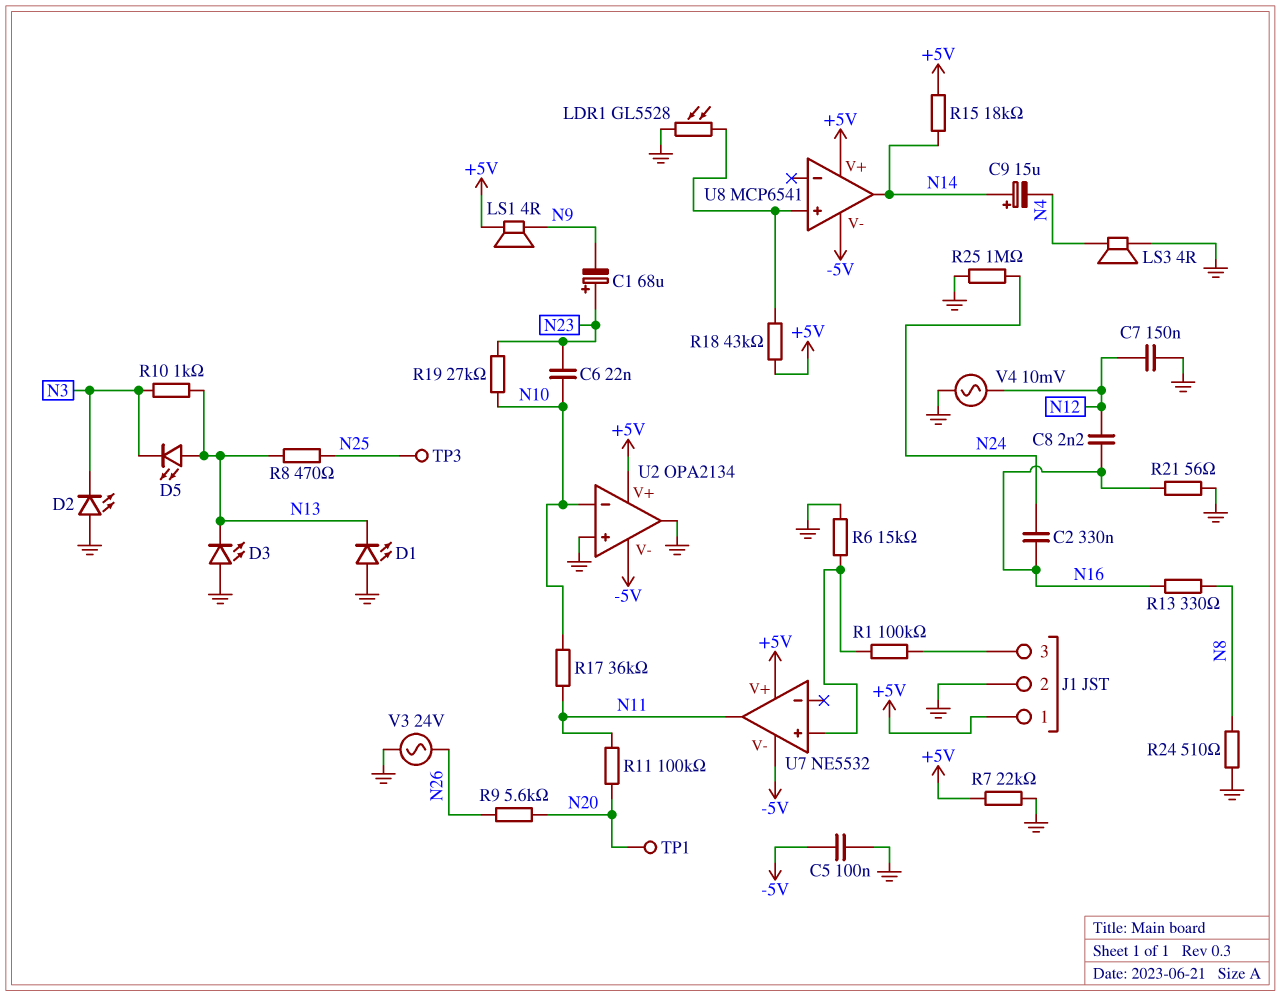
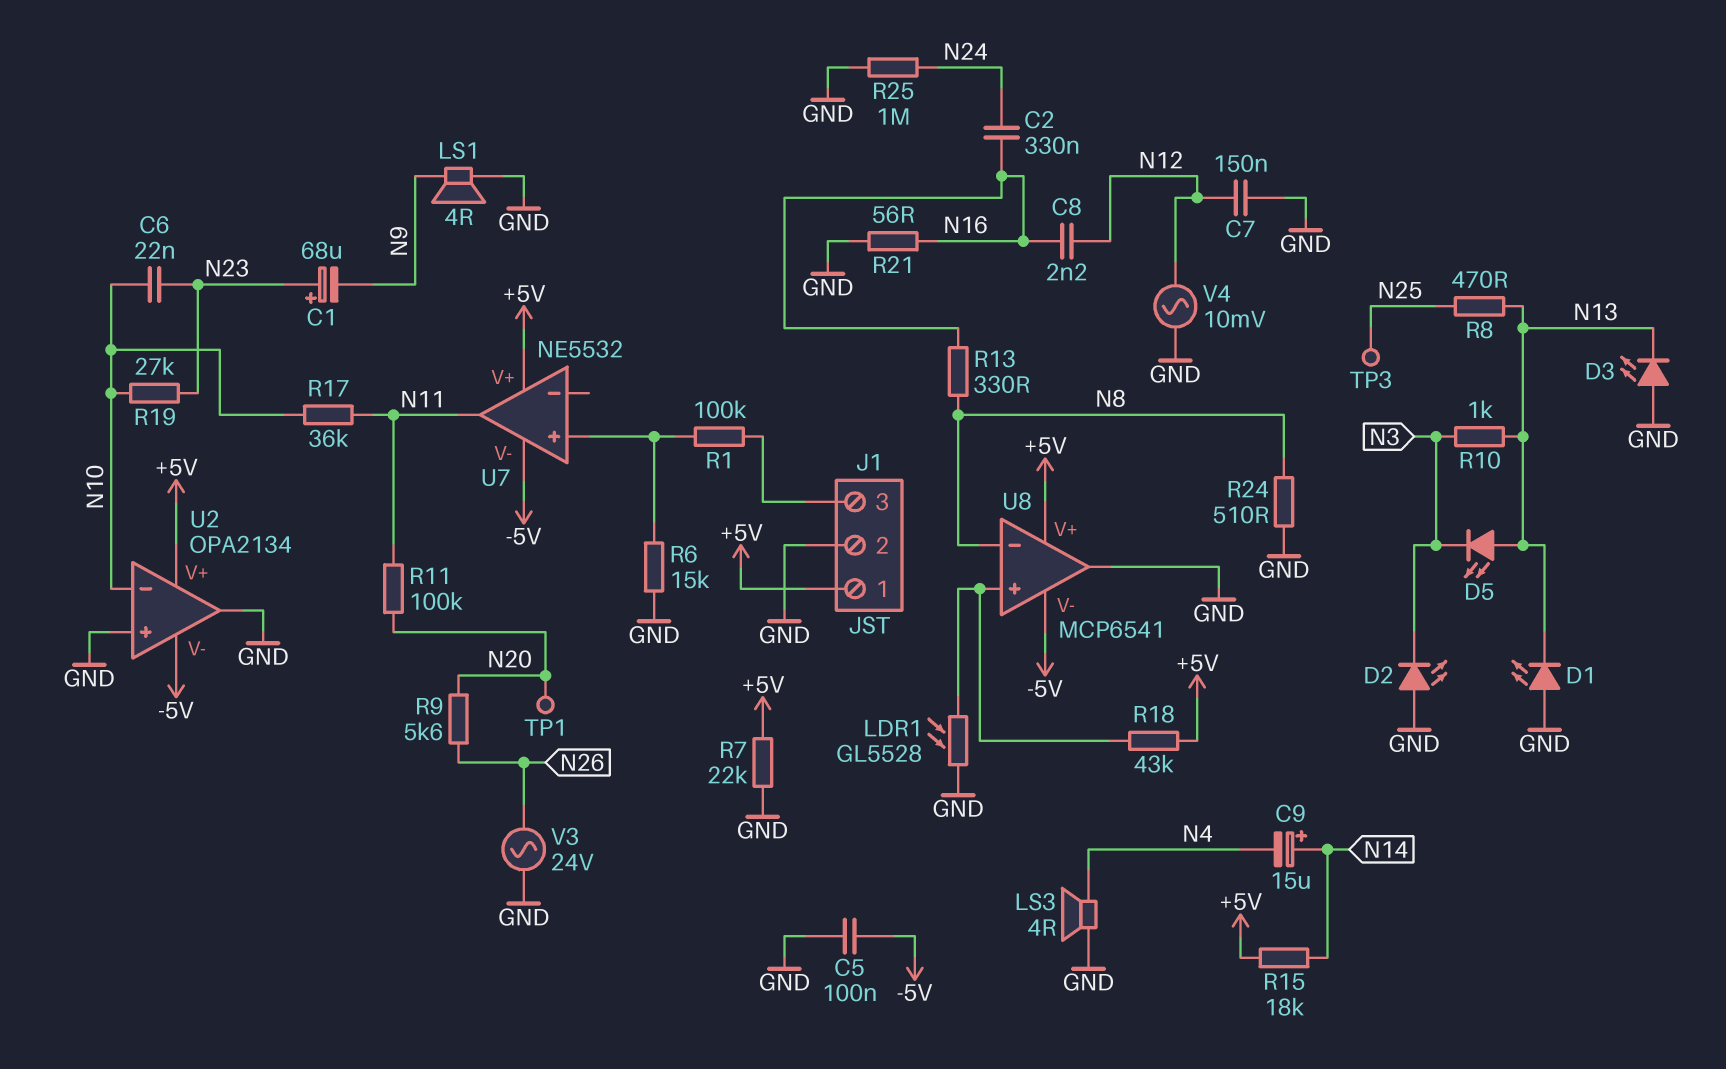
LS1: speaker 4R (+5V, N9) -> speaker 4R (GND, N9)
U8 pin in-: none -> N8
U8 pin out: N14 -> GND

